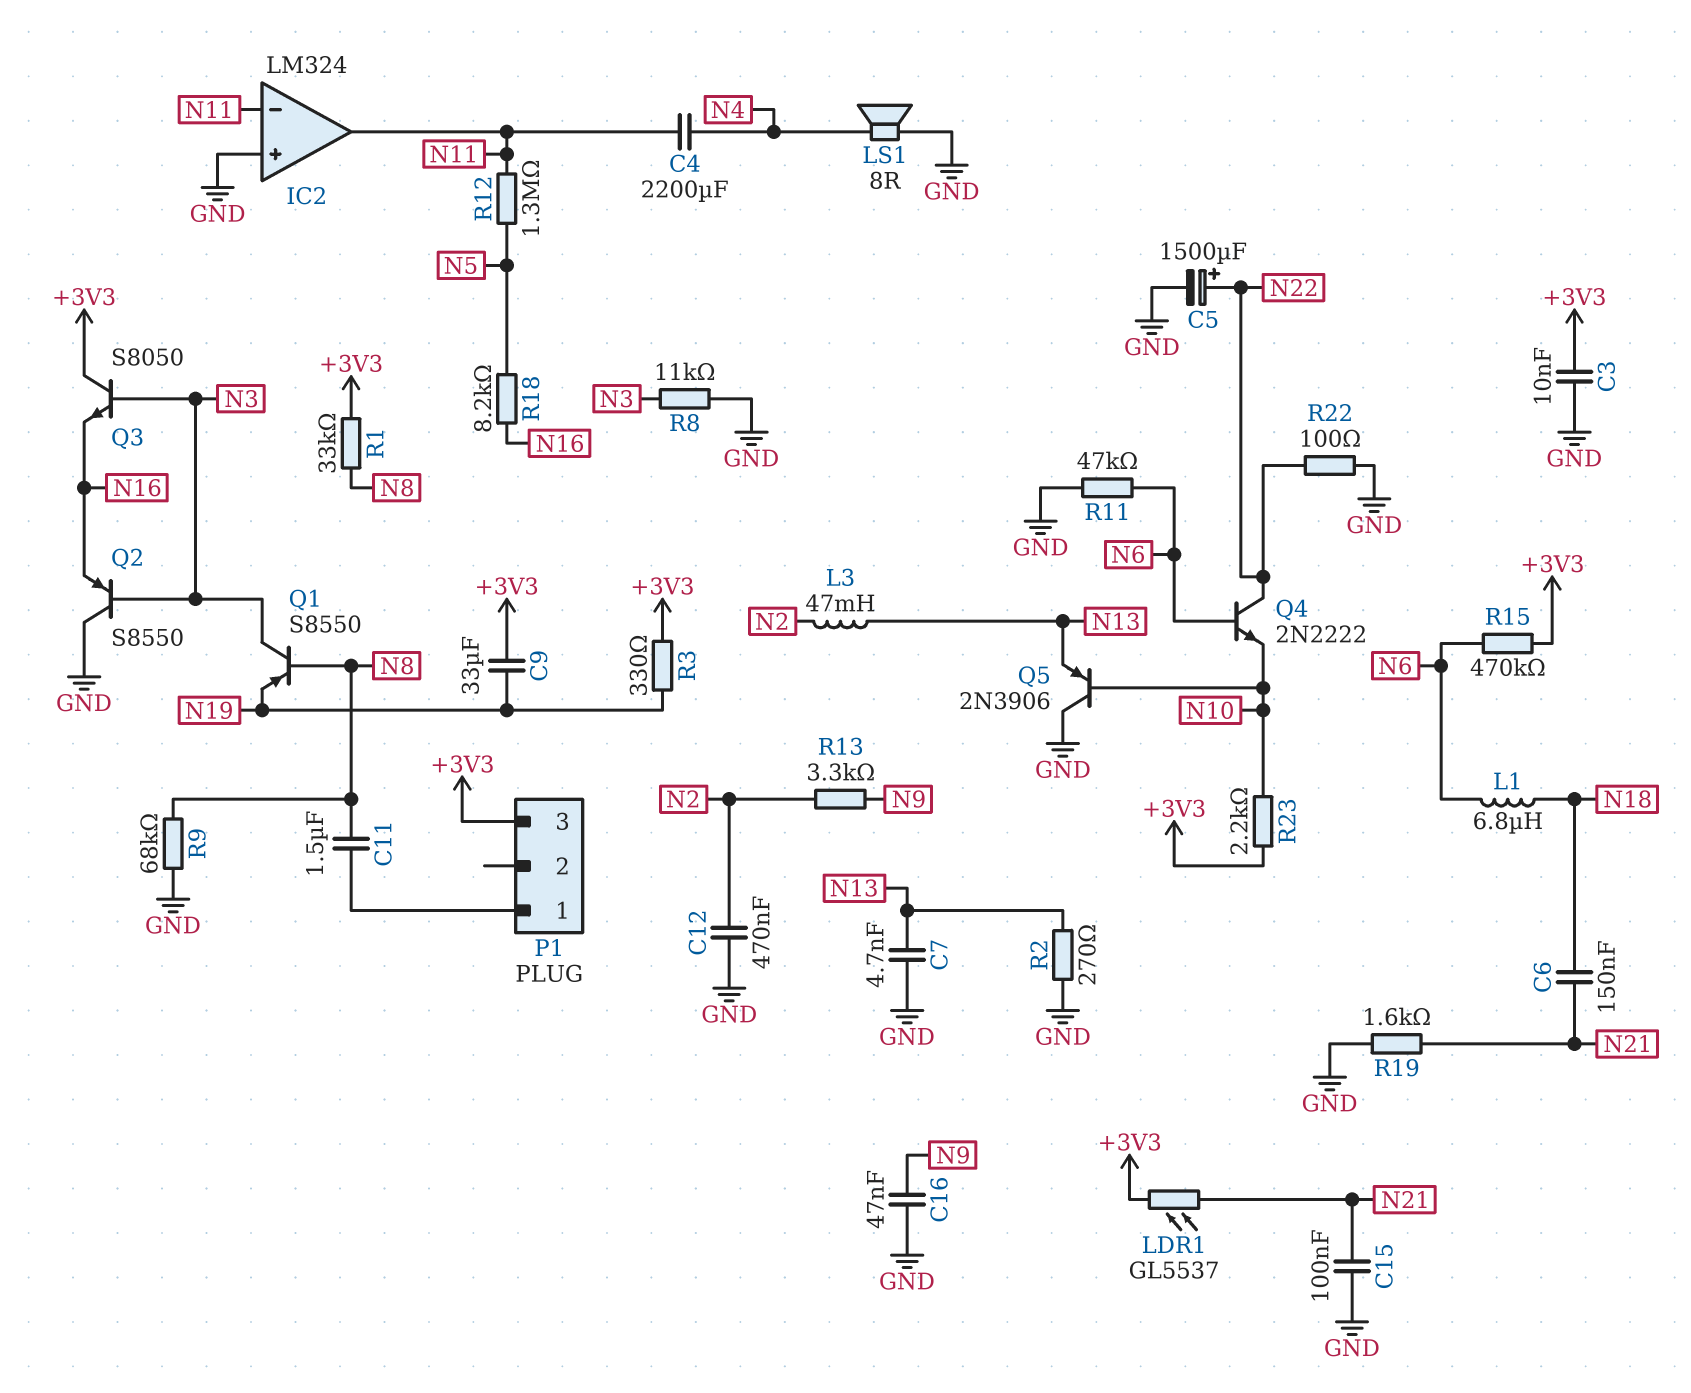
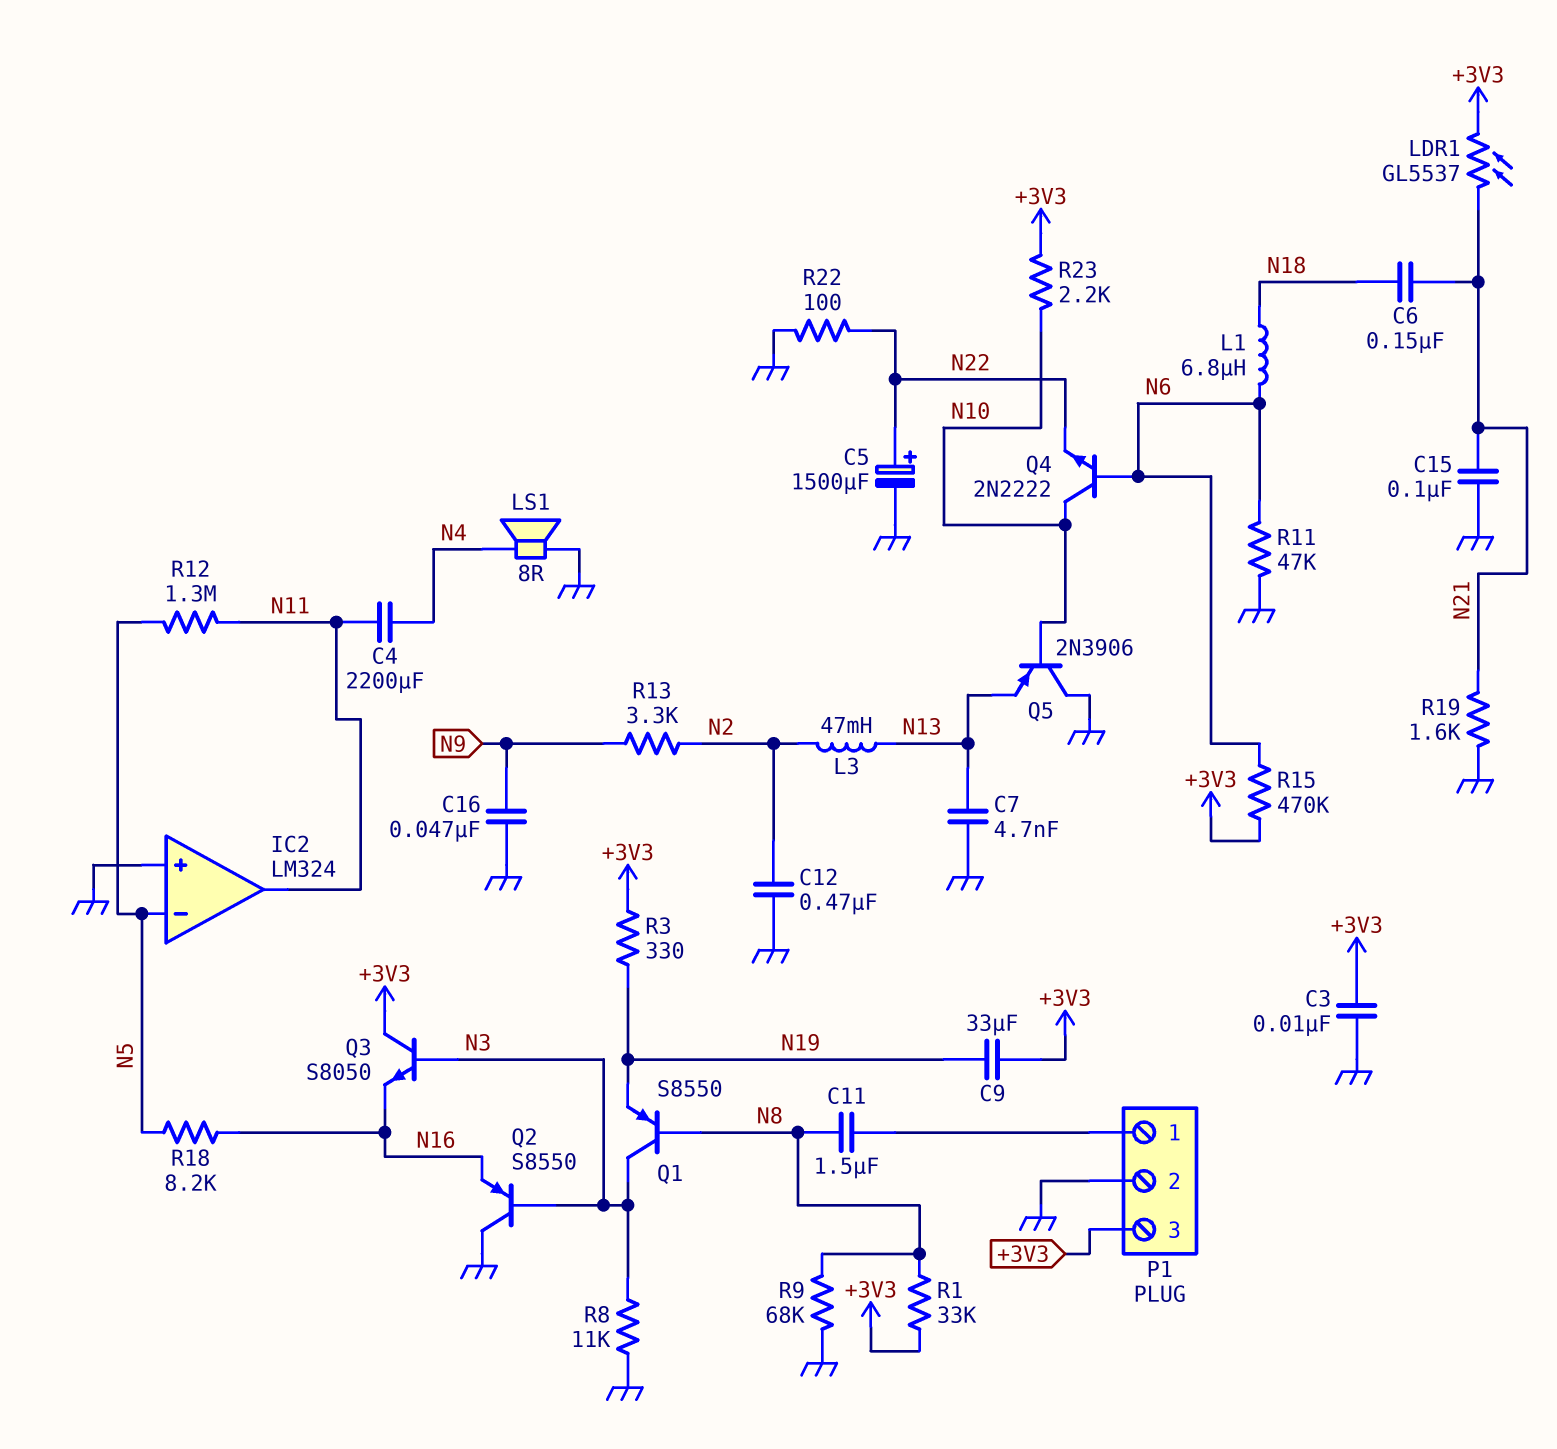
IC2 pin in-: N11 -> N5
P1 pin 2: none -> GND
Q4: NPN 2N2222 (B N6, C N22, E N10) -> NPN 2N2222 (B N6, C N10, E N22)
R2: 270 (GND, N13) -> none

